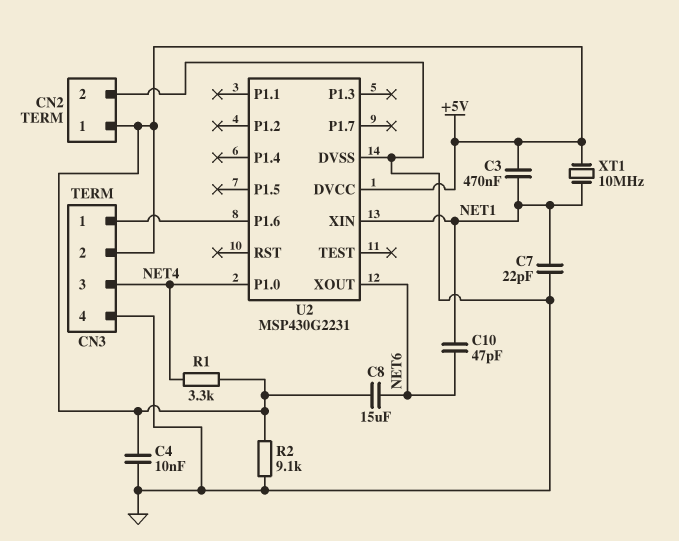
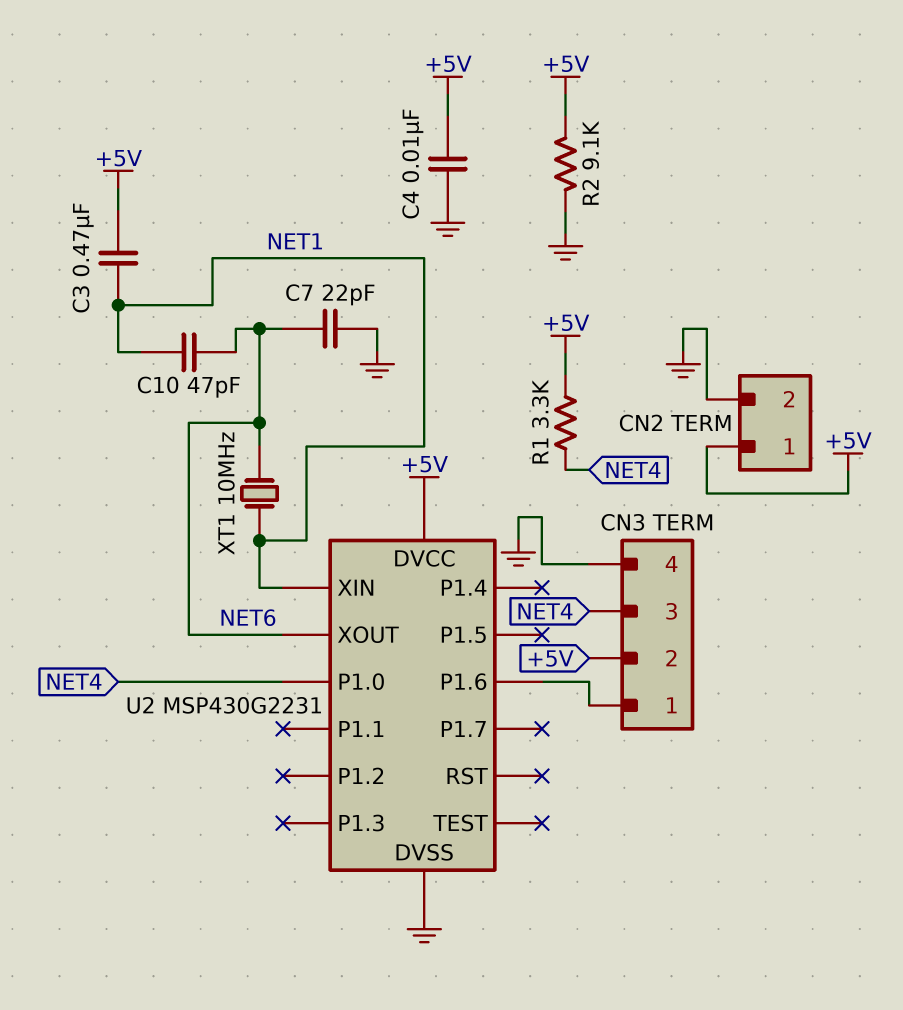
C7: 22pF (GND, NET1) -> 22pF (GND, NET6)
C8: 15uF (+5V, NET6) -> none
XT1: 10MHz (+5V, NET1) -> 10MHz (NET1, NET6)

